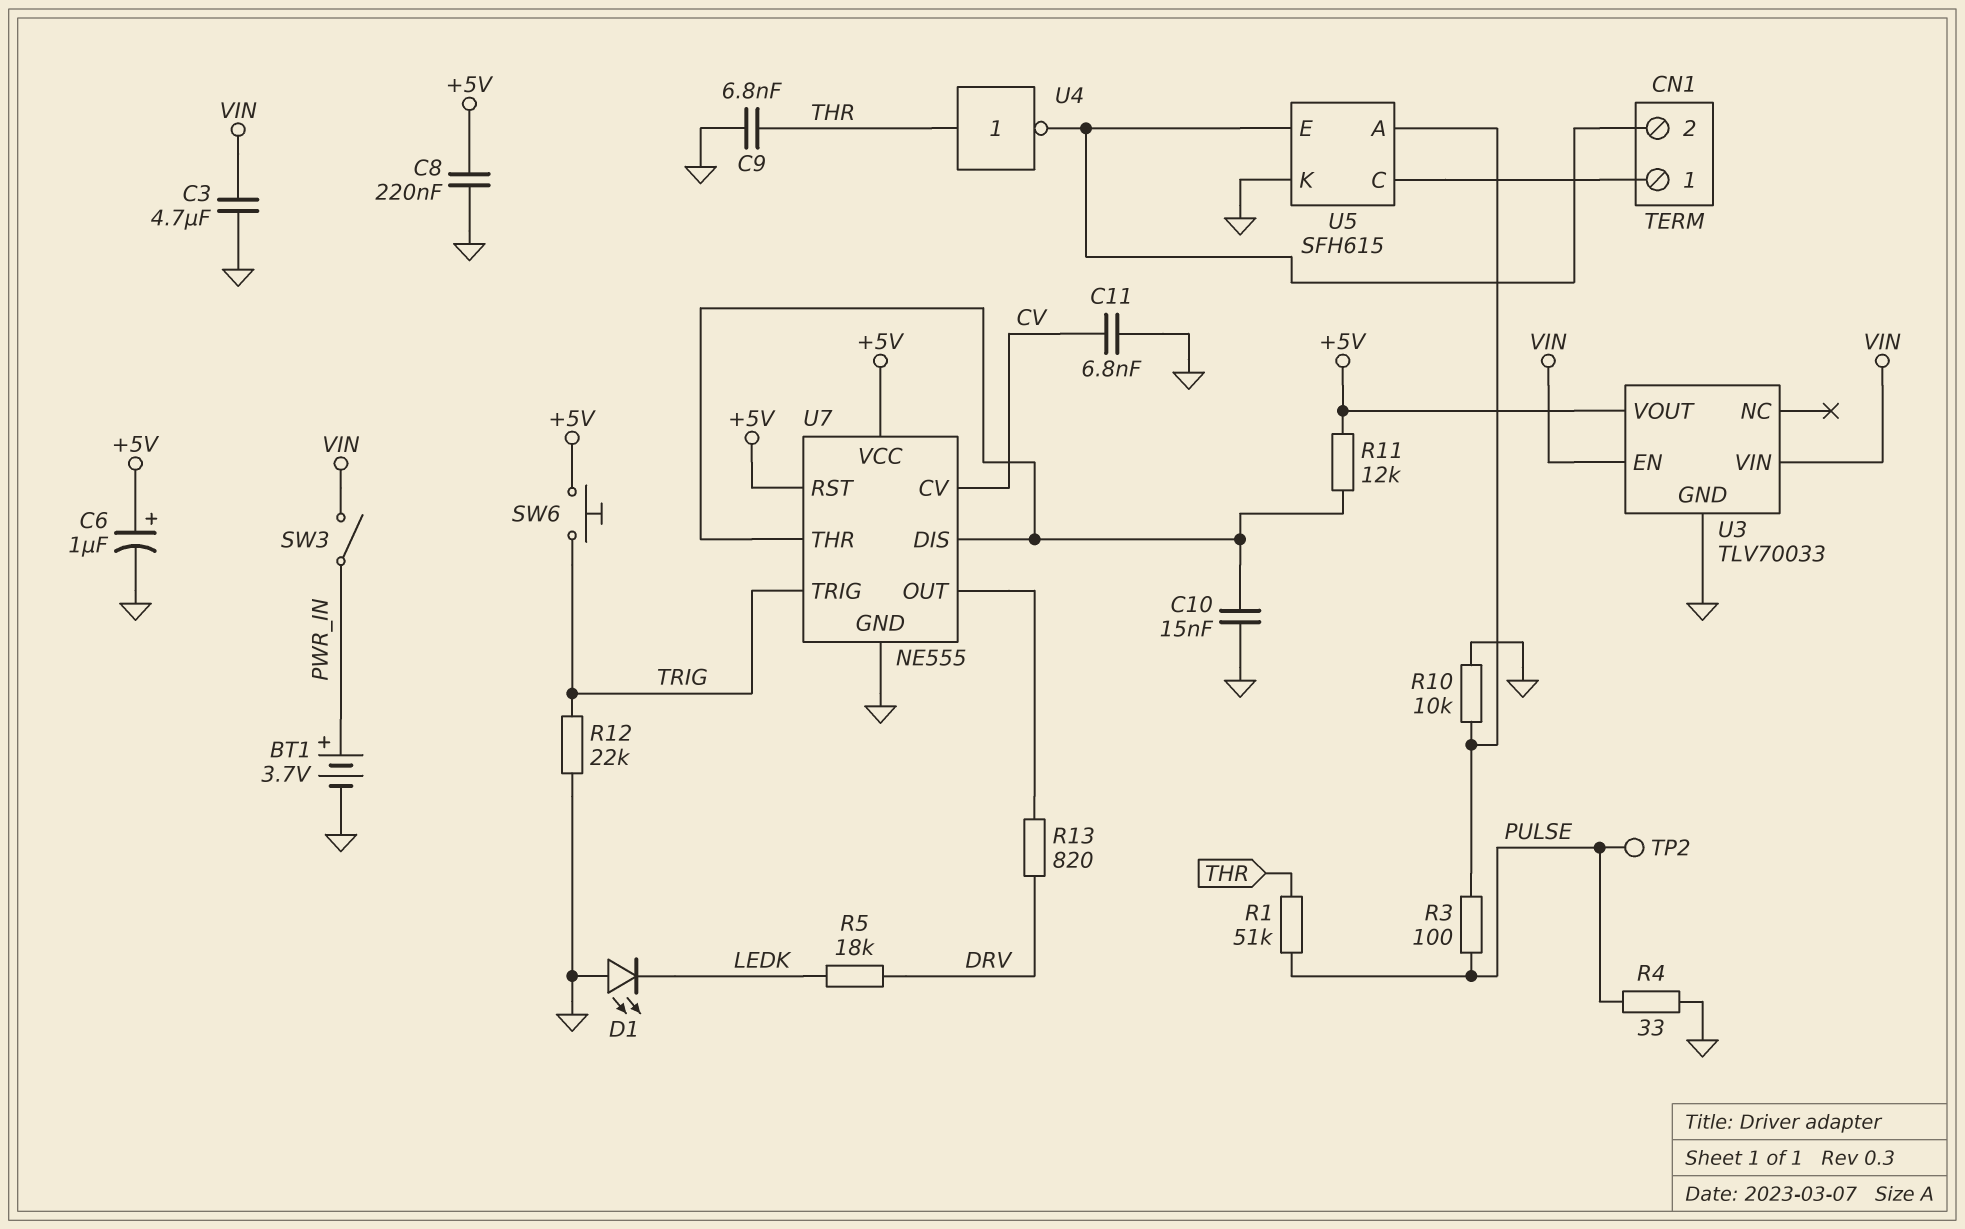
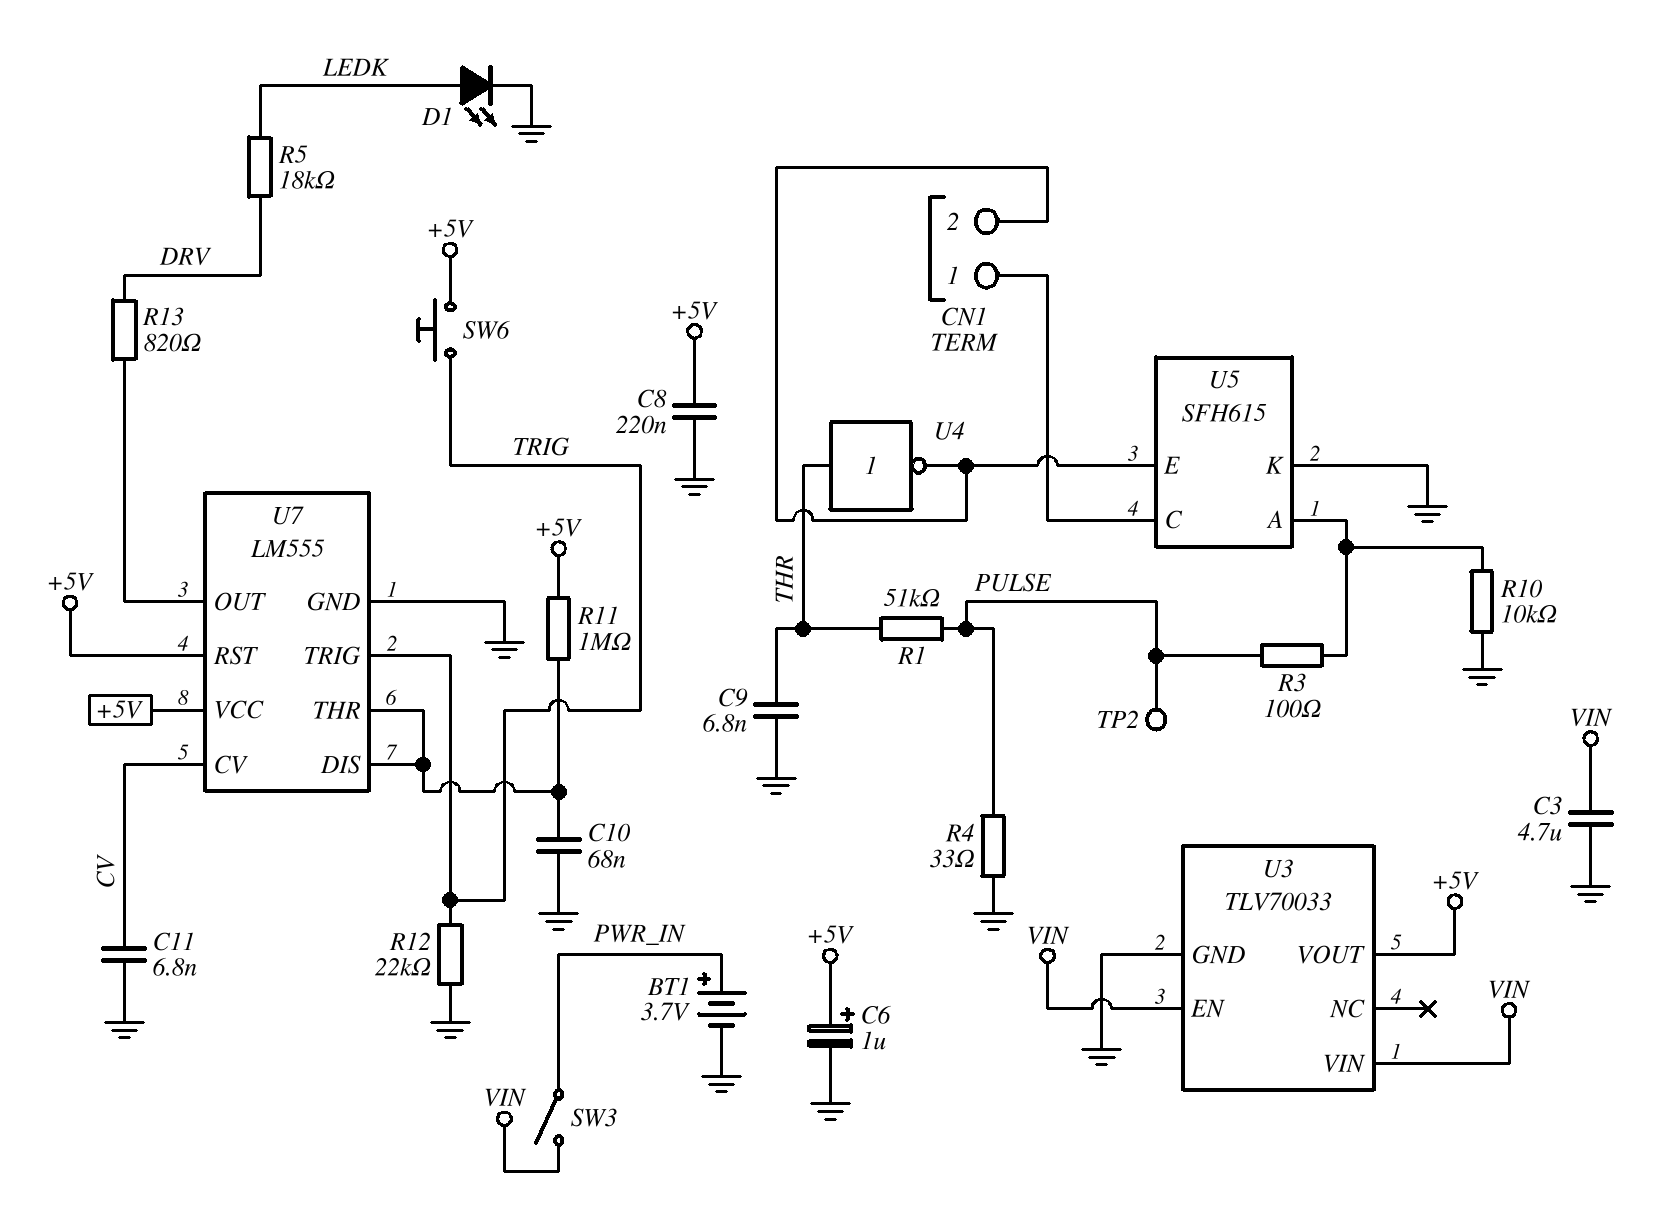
C10: 15nF (GND, U7/DIS) -> 68nF (GND, U7/DIS)
D1: LED (A GND, K LEDK) -> LED (A LEDK, K GND)
R11: 12k (+5V, U7/DIS) -> 1M (+5V, U7/DIS)
U7: NE555 -> LM555

